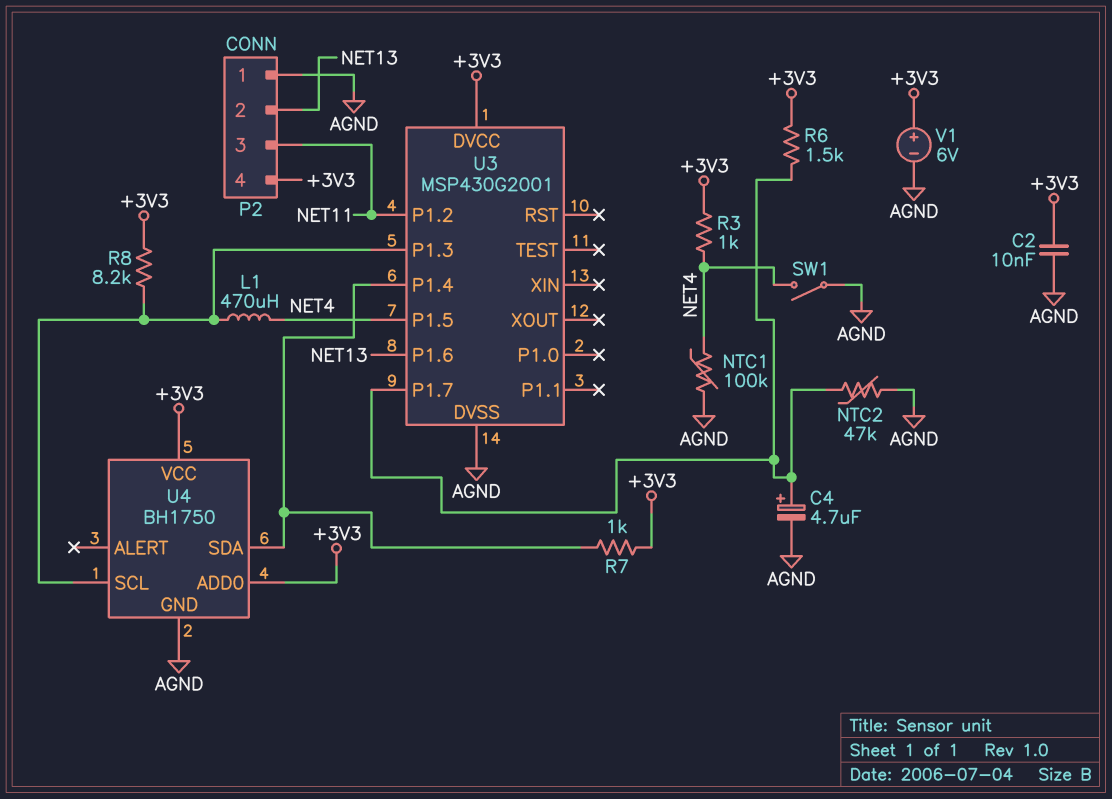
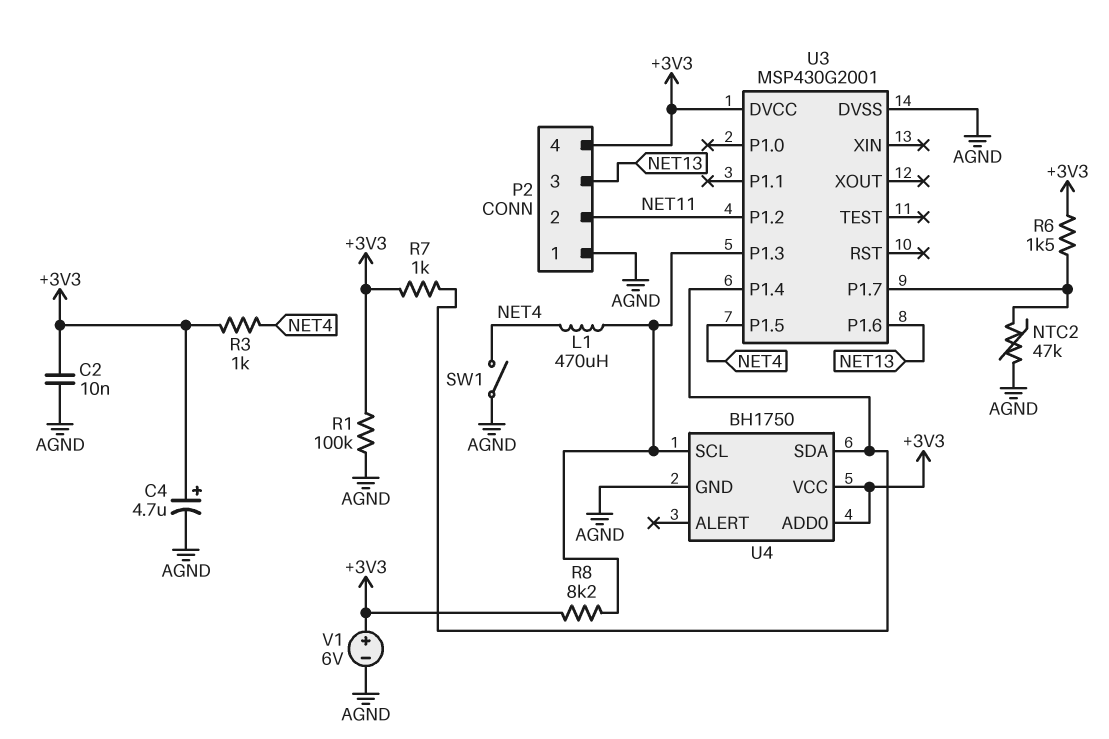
C4: 4.7uF (plus U3/P1.7, minus AGND) -> 4.7uF (plus +3V3, minus AGND)
NTC1: 100k (AGND, NET4) -> none
P2 pin 2: NET13 -> NET11
P2 pin 3: NET11 -> NET13
R1: none -> 100k (+3V3, AGND)

